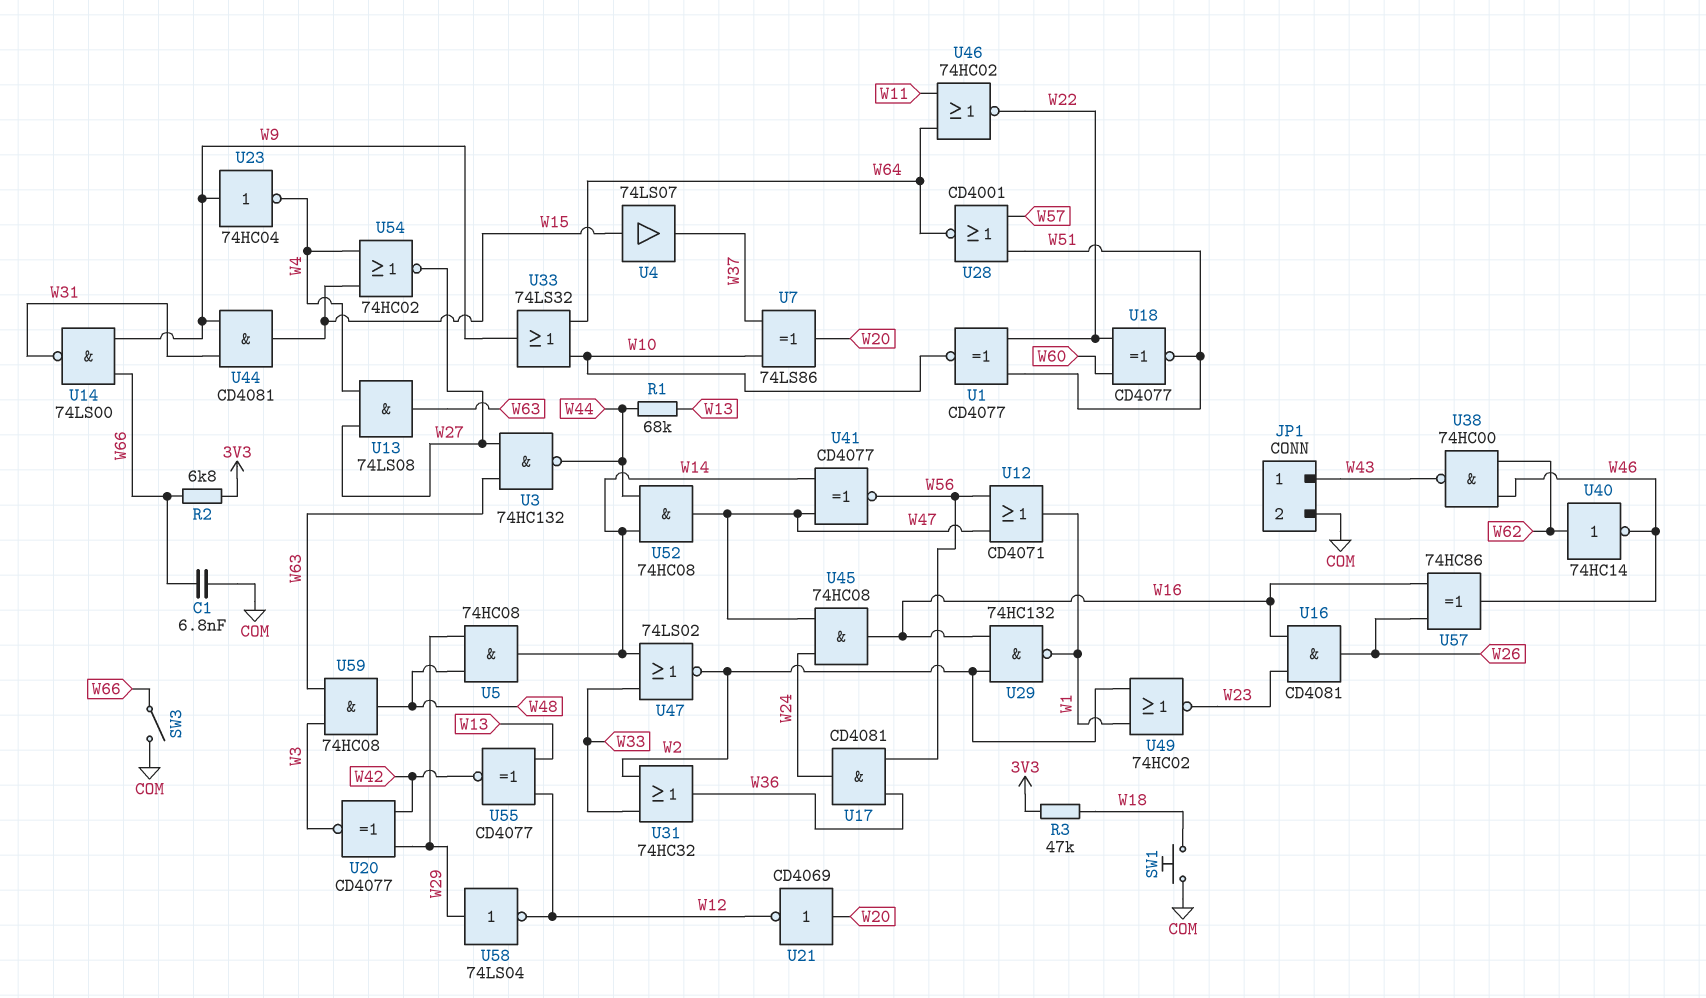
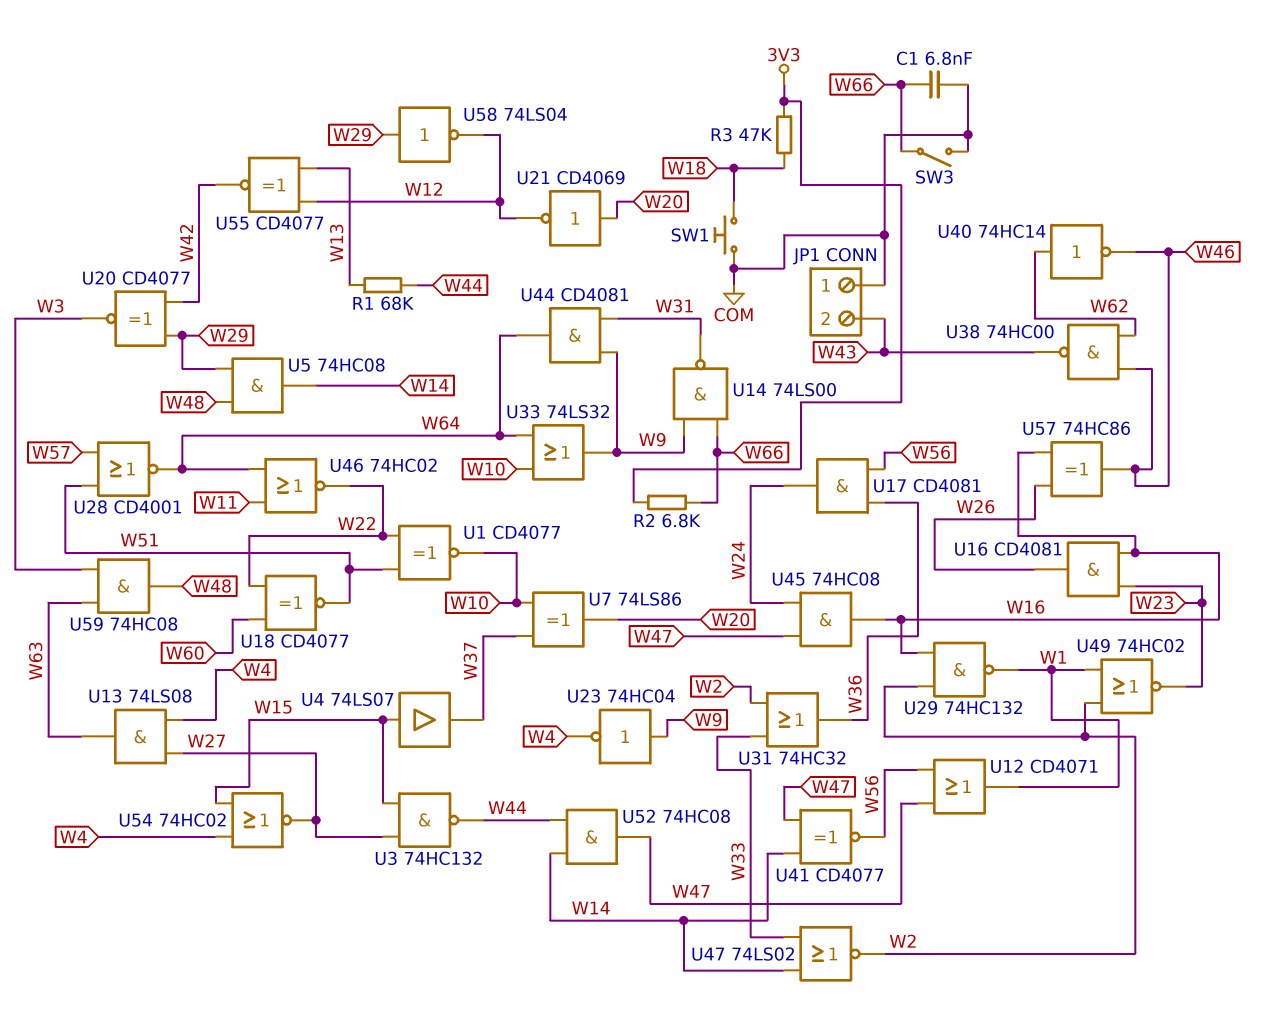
JP1 pin 1: W43 -> COM
JP1 pin 2: COM -> W43
U3: NAND 74HC132 (in W27, in W63, out W44) -> NAND 74HC132 (in W15, in W27, out W44)
U44: AND CD4081 (in W9, in W31, out W15) -> AND CD4081 (in W9, in W31, out W64)

